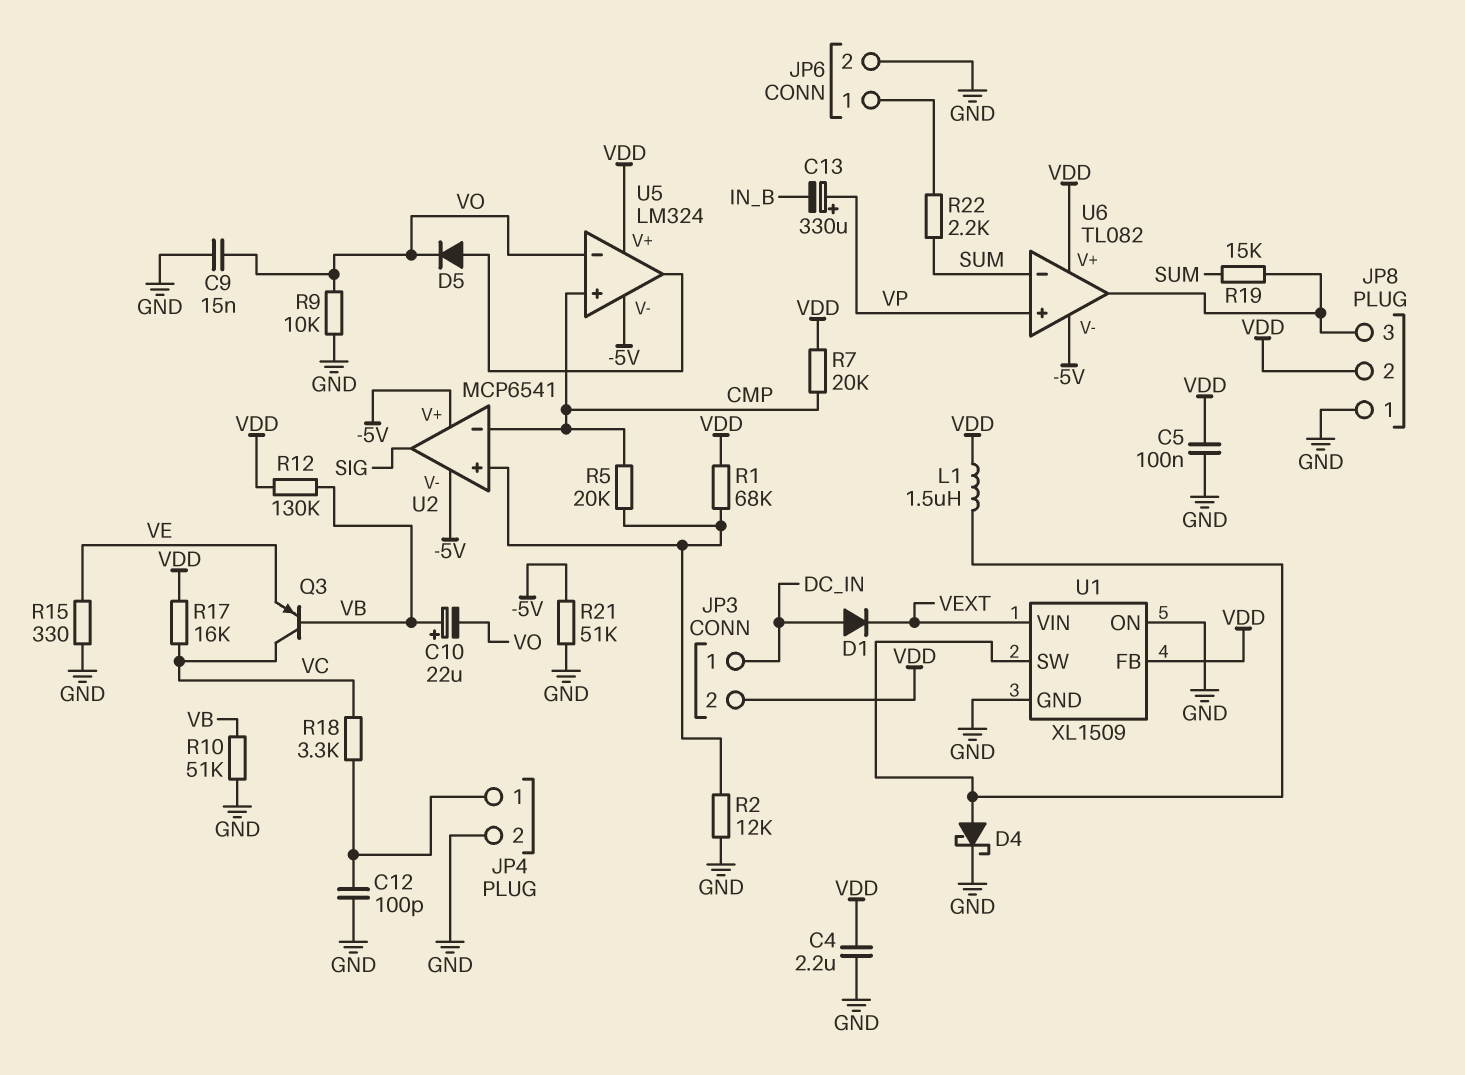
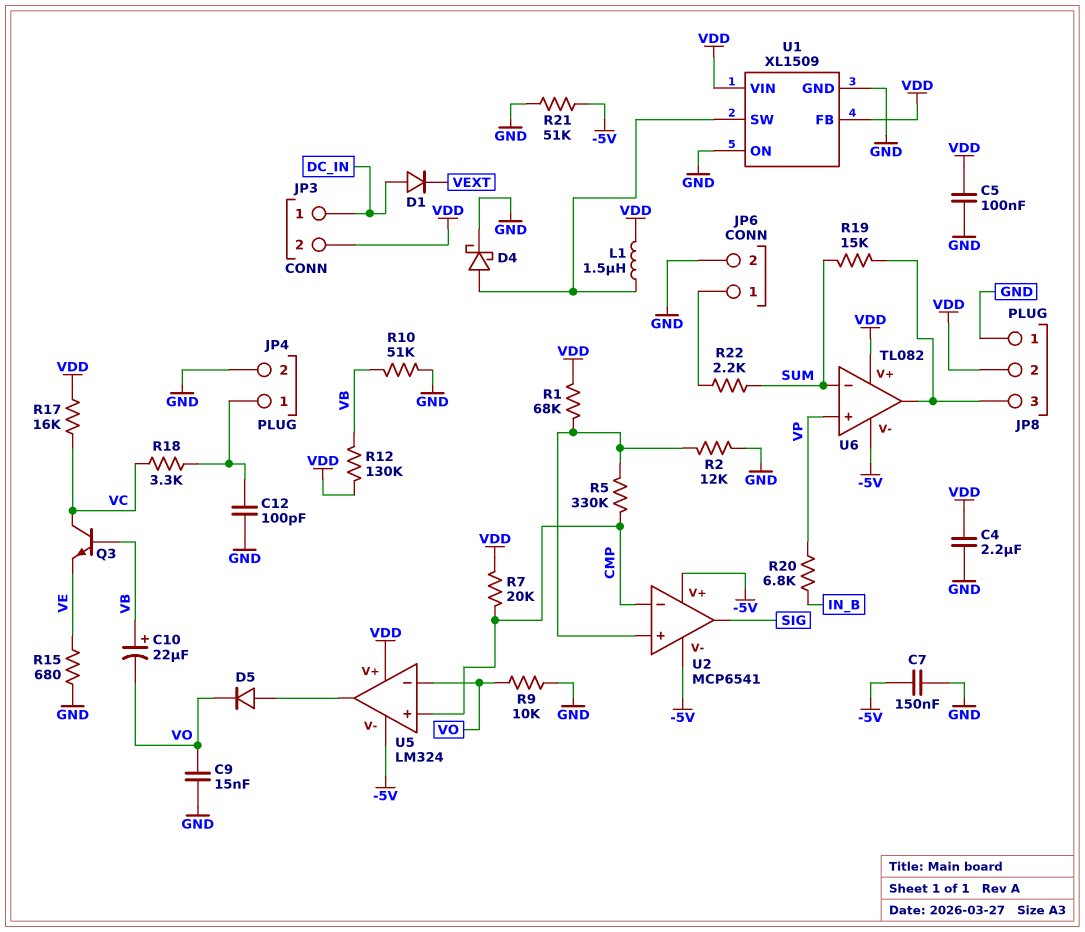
C7: none -> 150nF (-5V, GND)
C13: 330uF (plus VP, minus IN_B) -> none
Q3: PNP (B VB, C VC, E VE) -> NPN (B VB, C VC, E VE)
R5: 20k (CMP, U2/in+) -> 330k (CMP, U2/in+)
R15: 330 (GND, VE) -> 680 (GND, VE)
R20: none -> 6.8k (IN_B, VP)
U1 pin VIN: VEXT -> VDD

